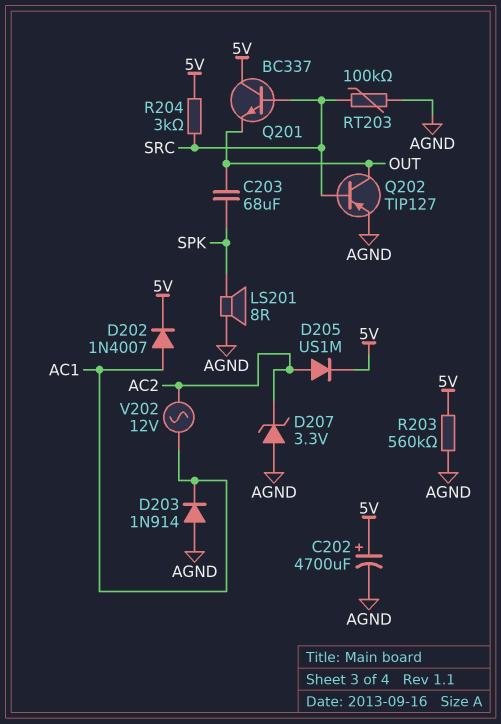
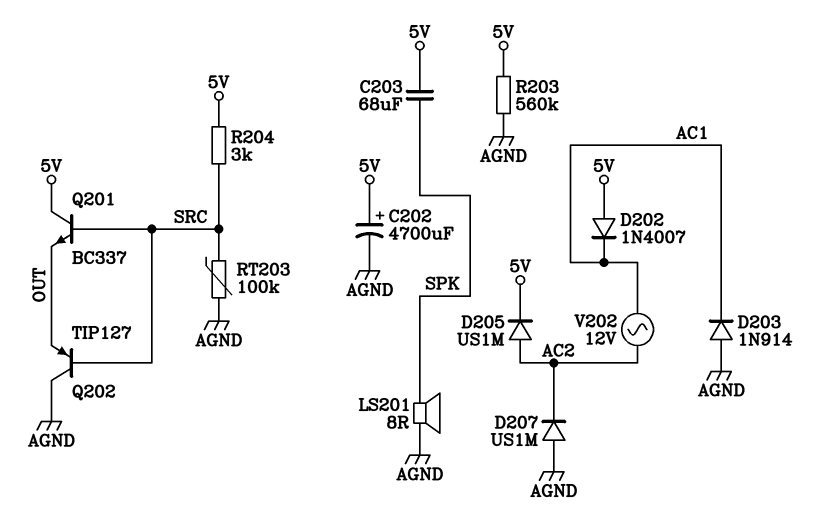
C203: 68uF (OUT, SPK) -> 68uF (5V, SPK)
D202: diode 1N4007 (A AC1, K 5V) -> diode 1N4007 (A 5V, K AC1)
D207: zener 3.3V (A AGND, K AC2) -> diode US1M (A AGND, K AC2)
Q202: PNP TIP127 (B SRC, C OUT, E AGND) -> PNP TIP127 (B SRC, C AGND, E OUT)

